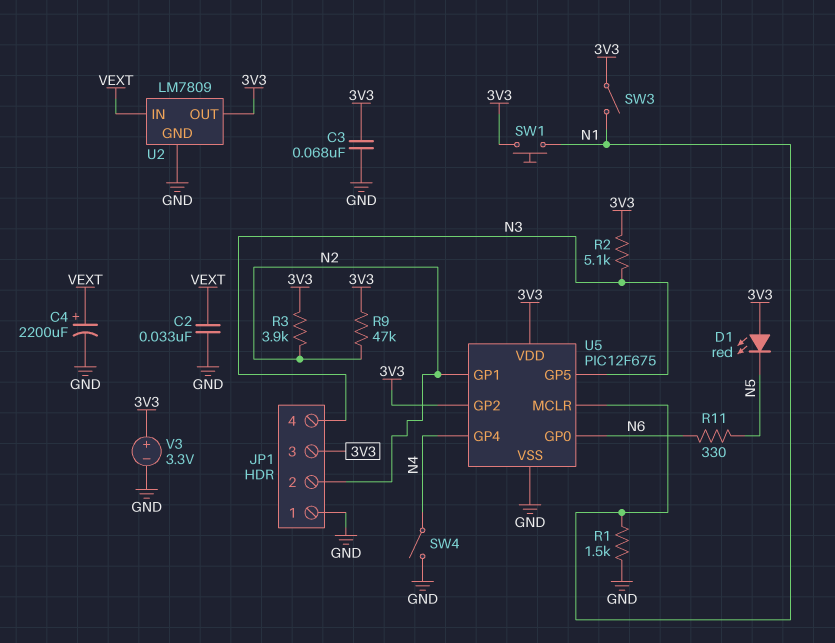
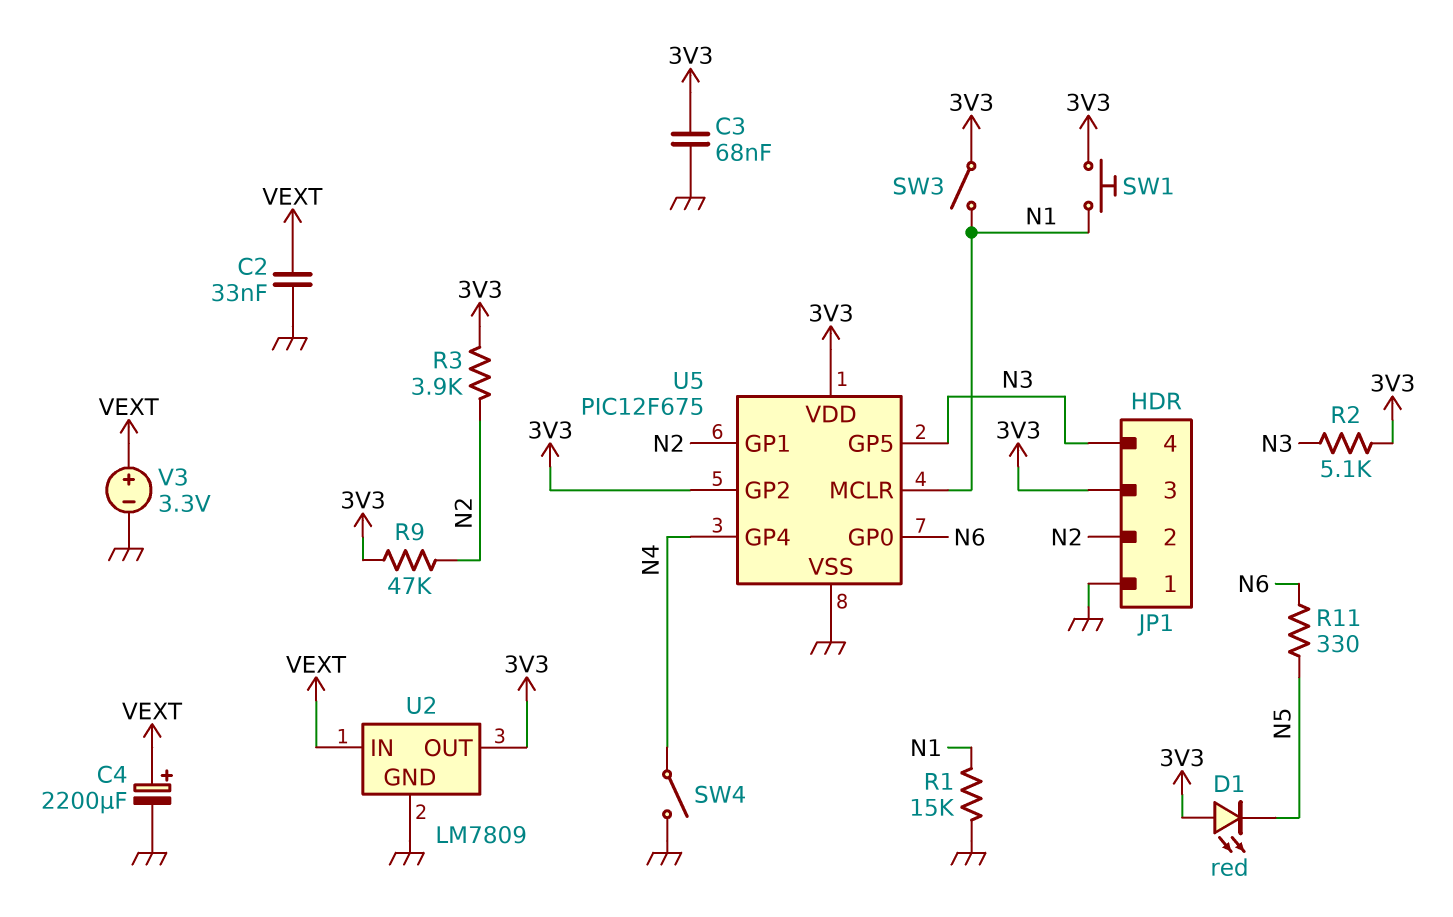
R1: 1.5k (GND, N1) -> 15k (GND, N1)
V3: 3.3V (plus 3V3, minus GND) -> 3.3V (plus VEXT, minus GND)

